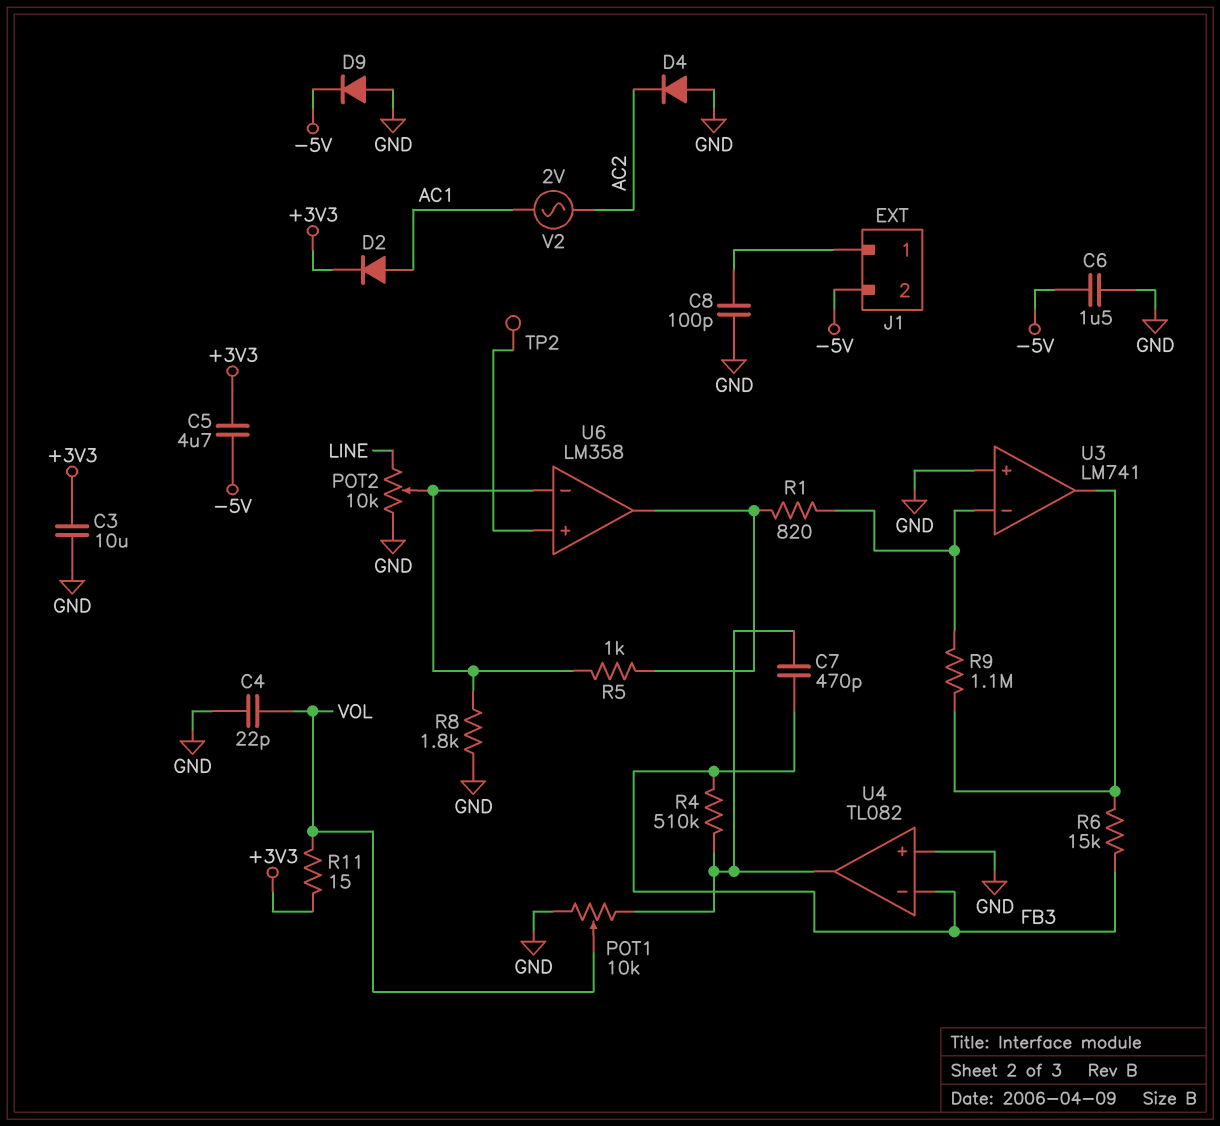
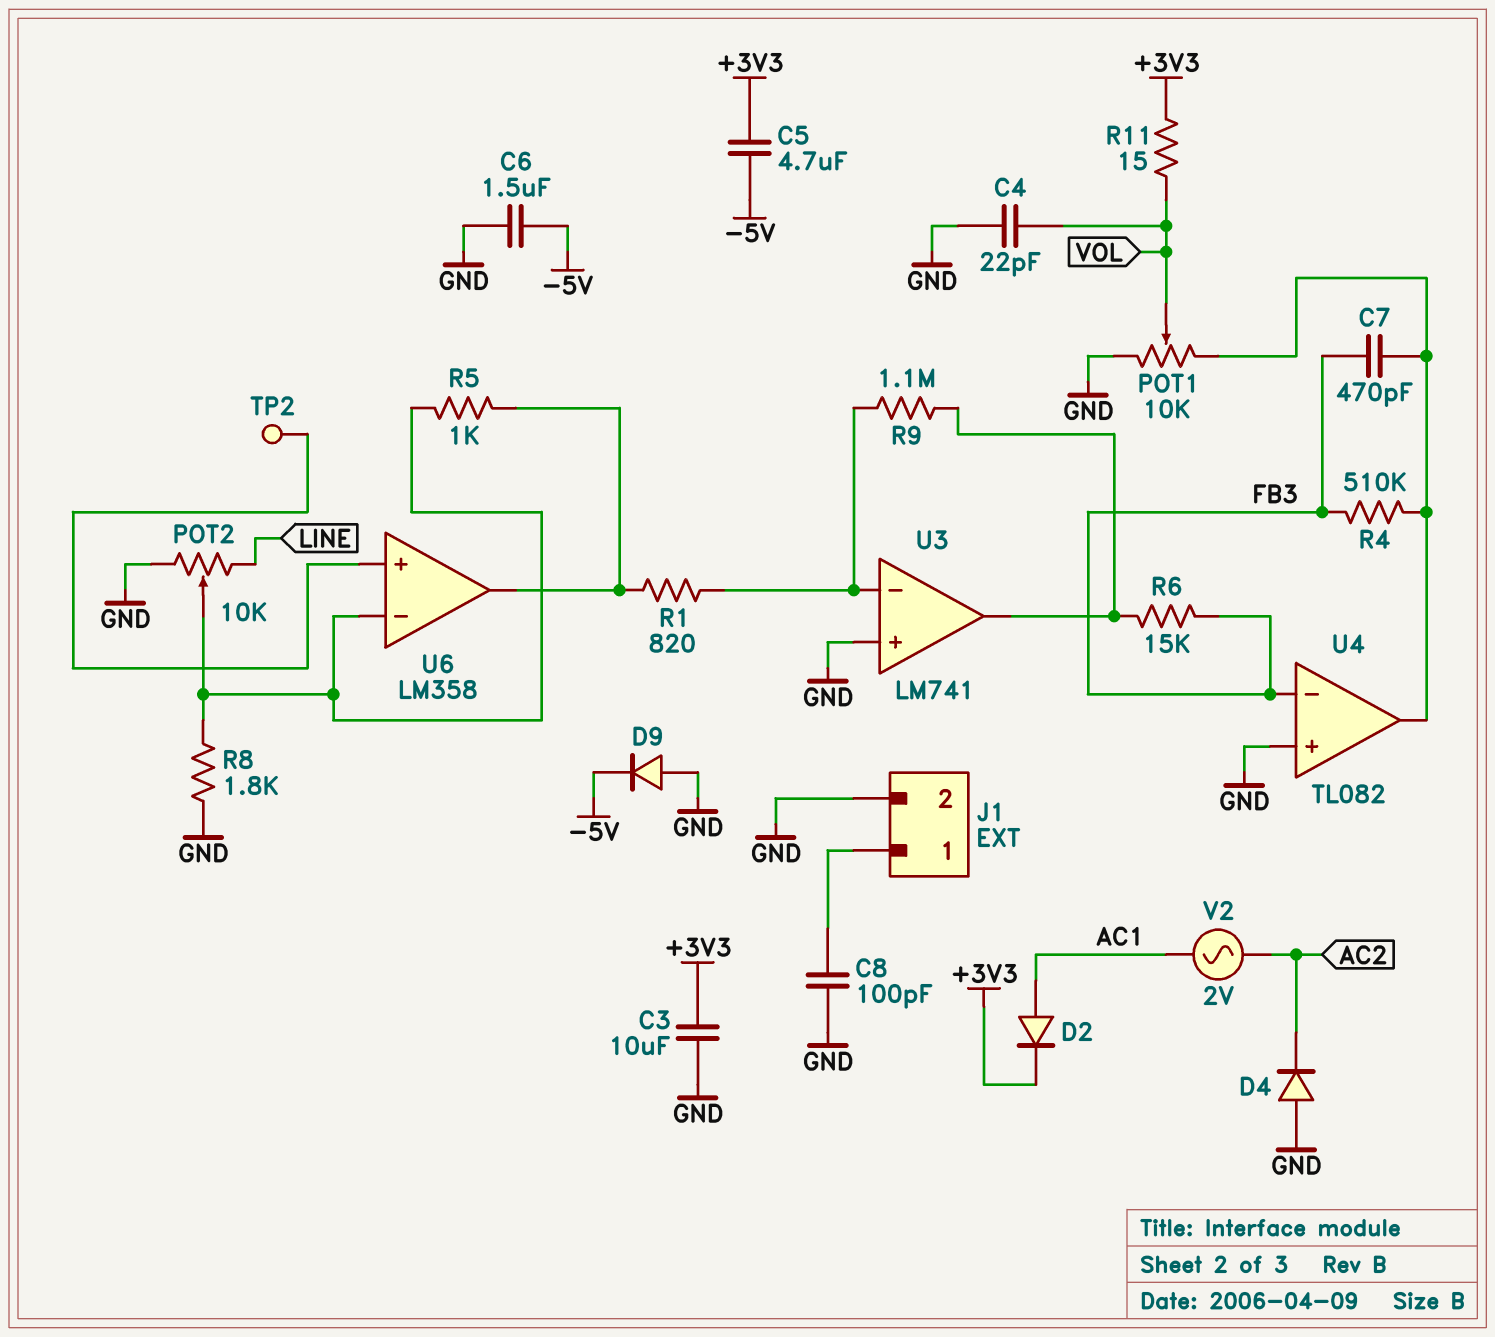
J1 pin 2: -5V -> GND

